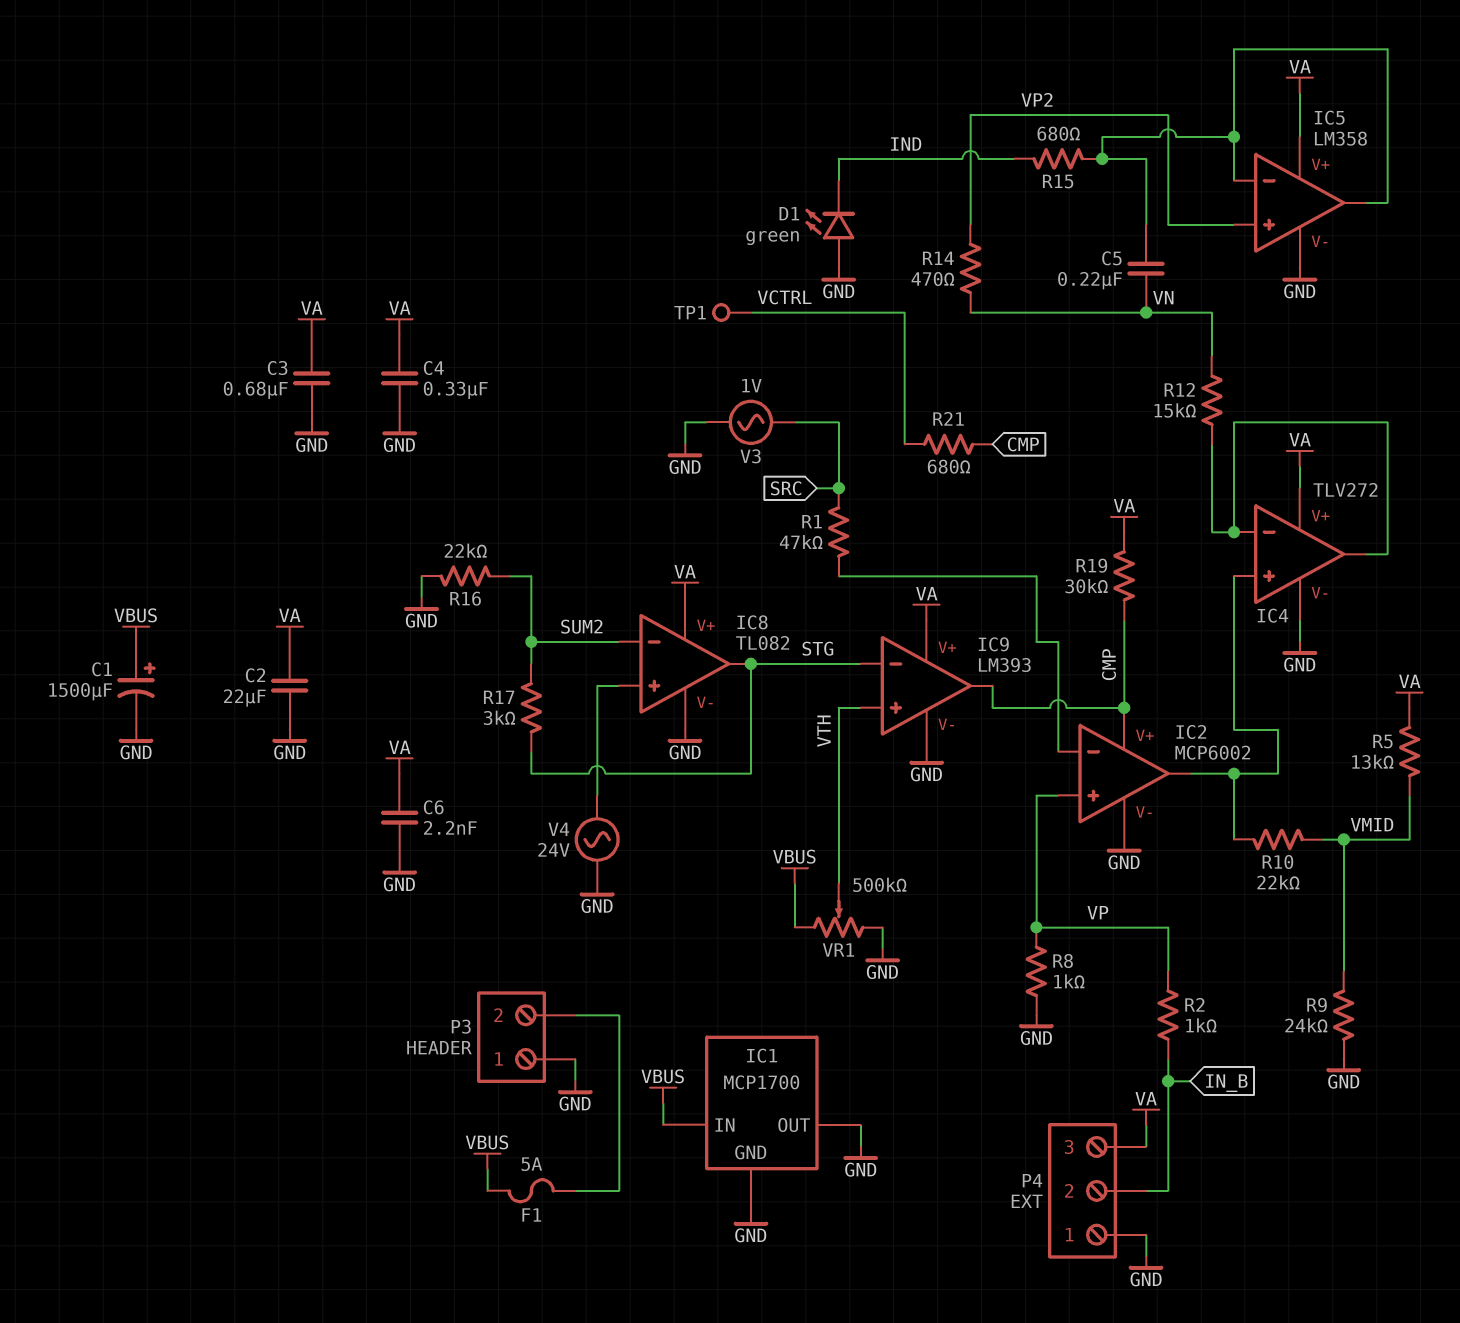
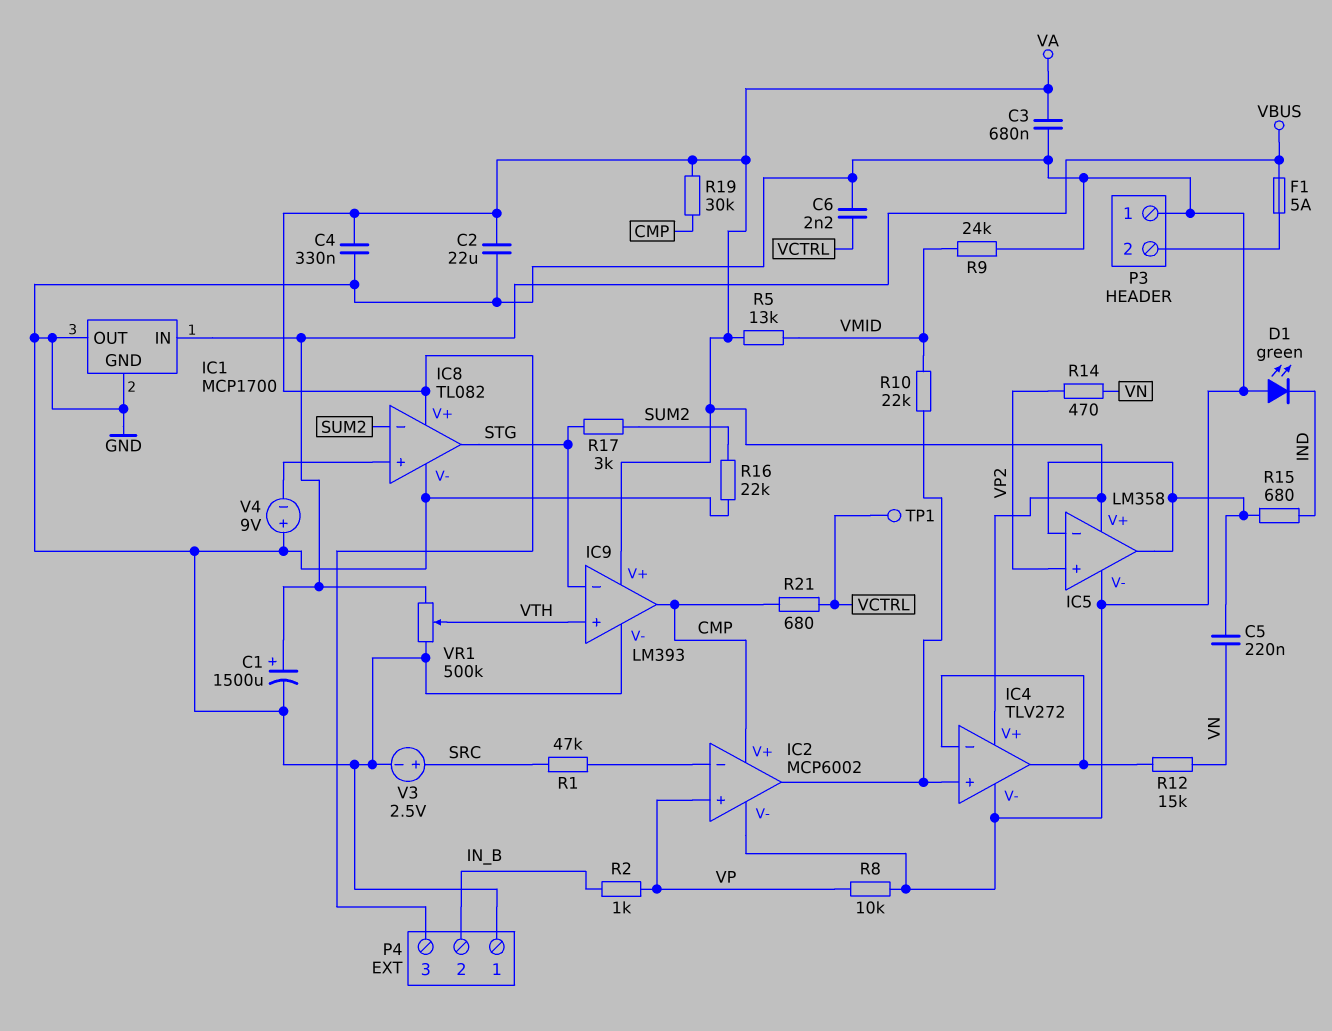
C6: 2.2nF (GND, VA) -> 2.2nF (GND, VCTRL)
R8: 1k (GND, VP) -> 10k (GND, VP)
V3: AC 1V (GND, SRC) -> 2.5V (plus SRC, minus GND)
V4: AC 24V (GND, IC8/in+) -> 9V (plus GND, minus IC8/in+)

